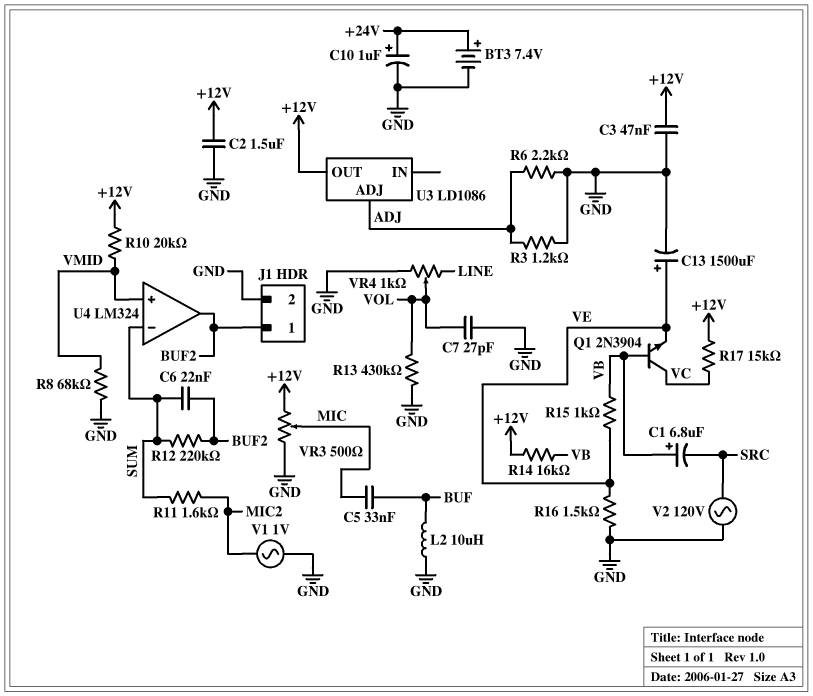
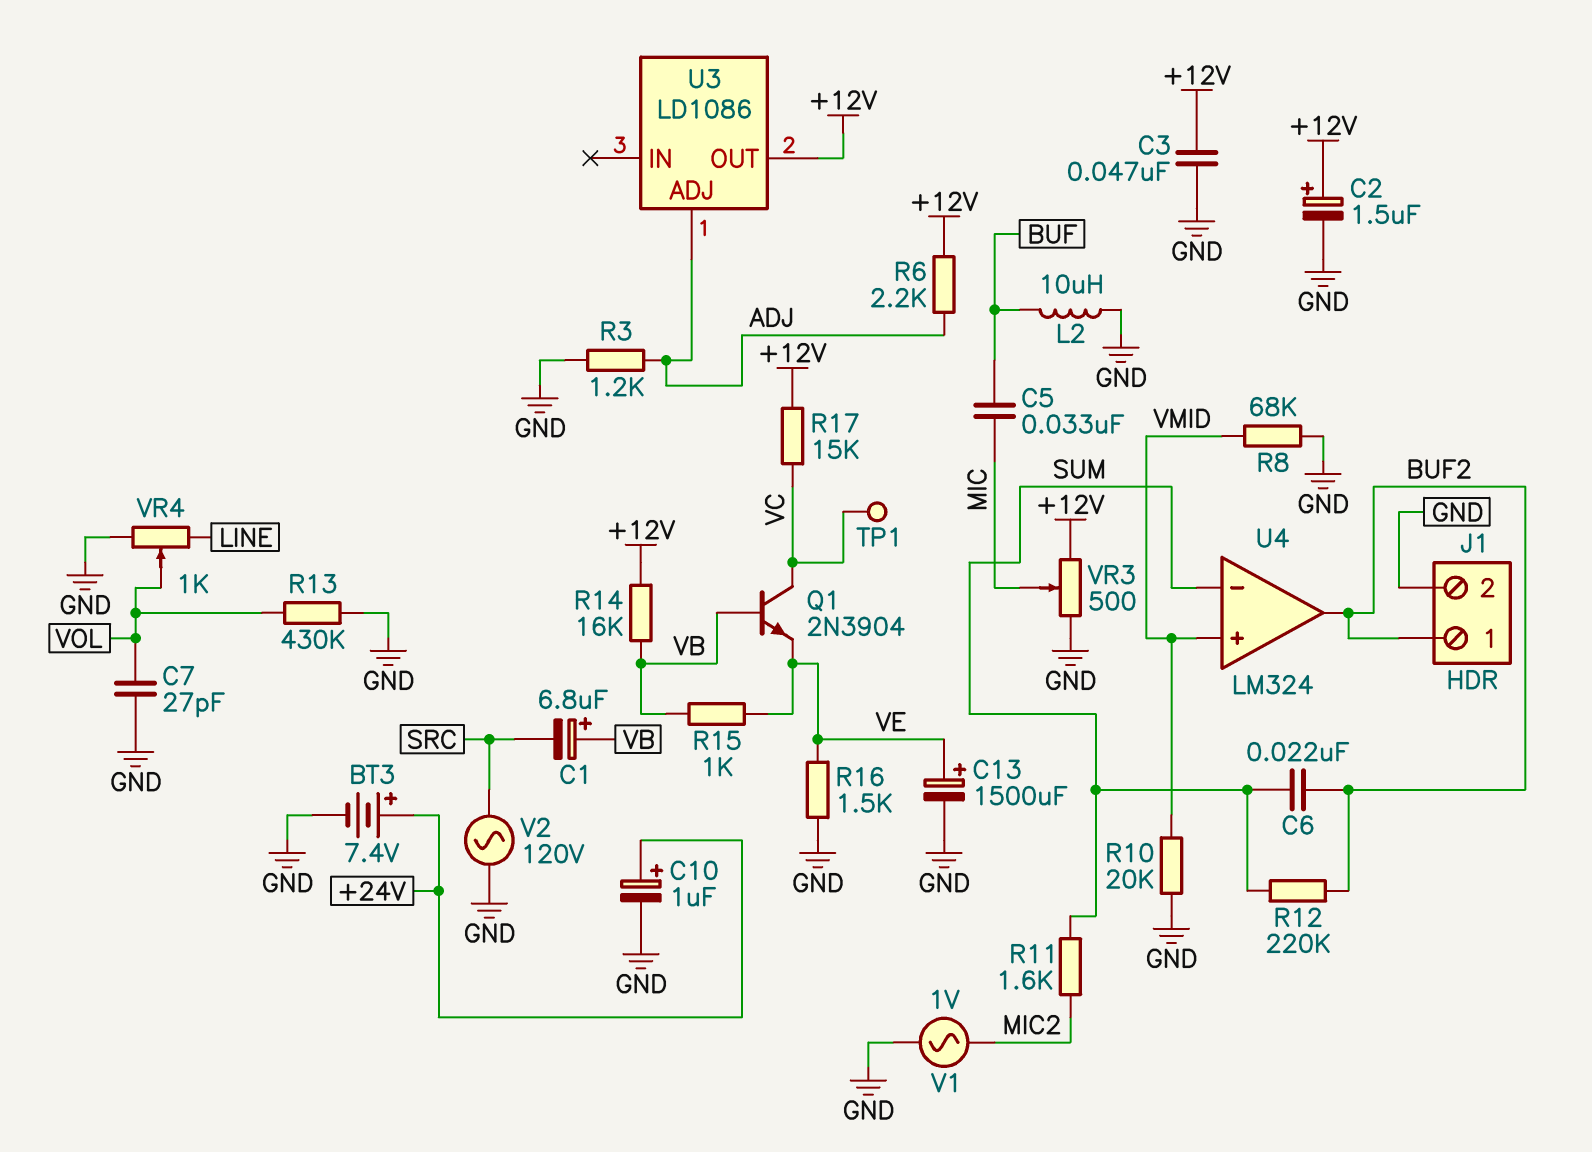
C2: 1.5uF (+12V, GND) -> 1.5uF (plus +12V, minus GND)
R6: 2.2k (ADJ, GND) -> 2.2k (+12V, ADJ)
R10: 20k (+12V, VMID) -> 20k (GND, VMID)
TP1: none -> test point (VC)

